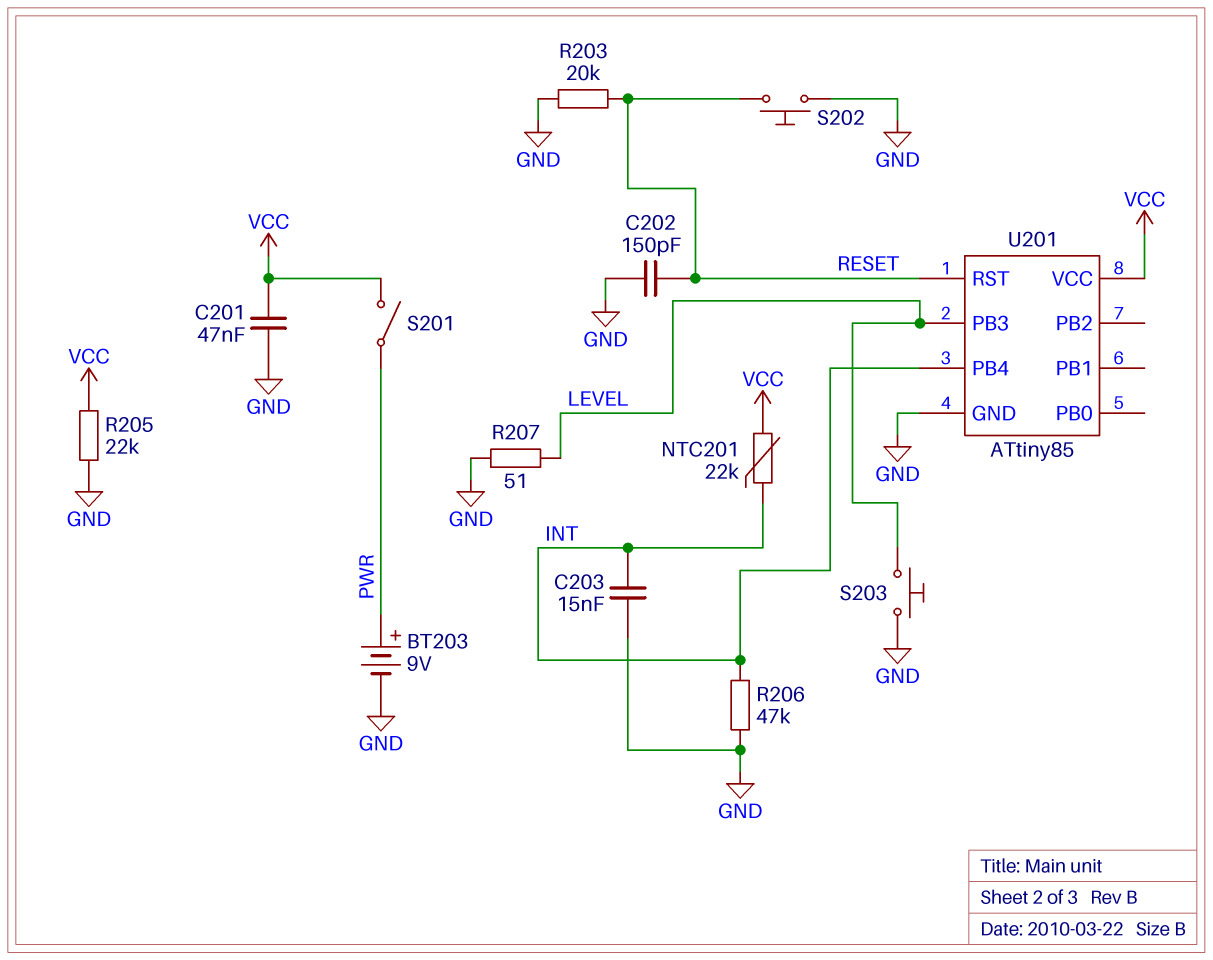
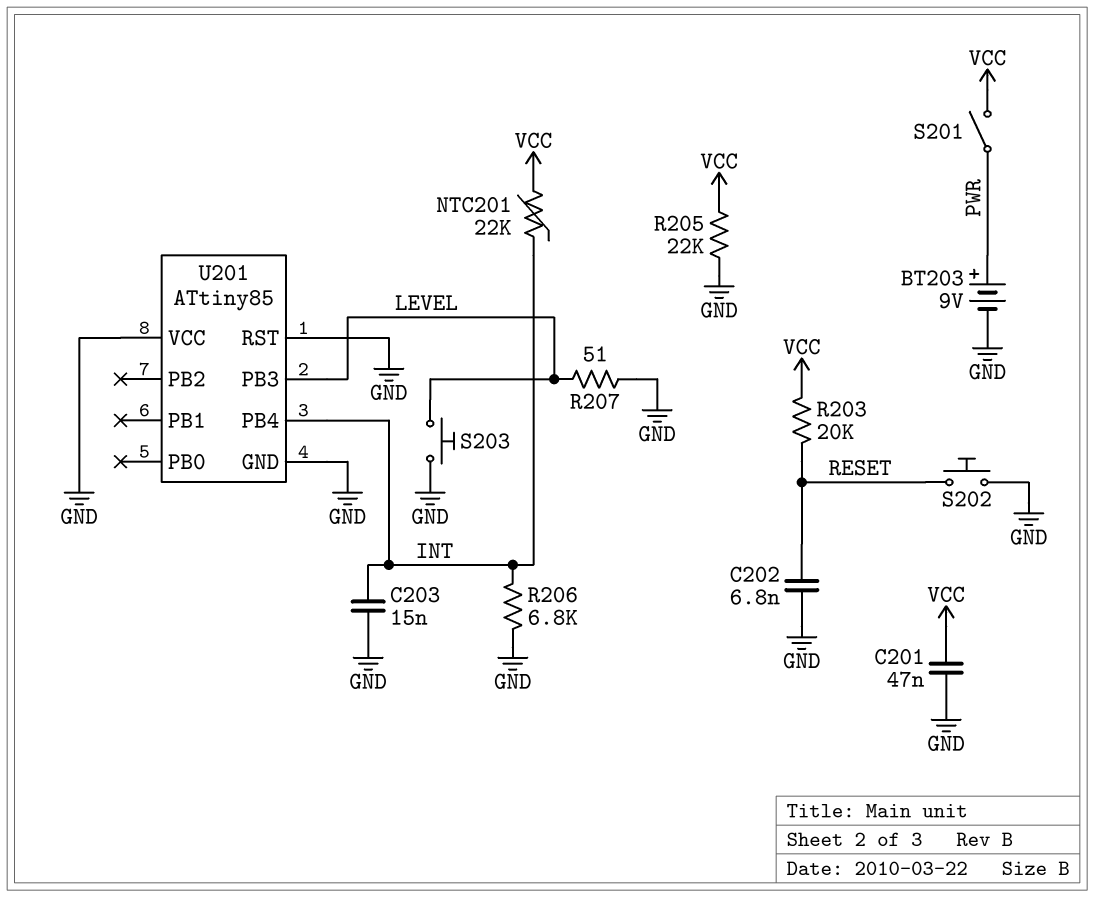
C202: 150pF (GND, RESET) -> 6.8nF (GND, RESET)
R203: 20k (GND, RESET) -> 20k (RESET, VCC)
R206: 47k (GND, INT) -> 6.8k (GND, INT)
U201 pin RST: RESET -> GND
U201 pin VCC: VCC -> GND

